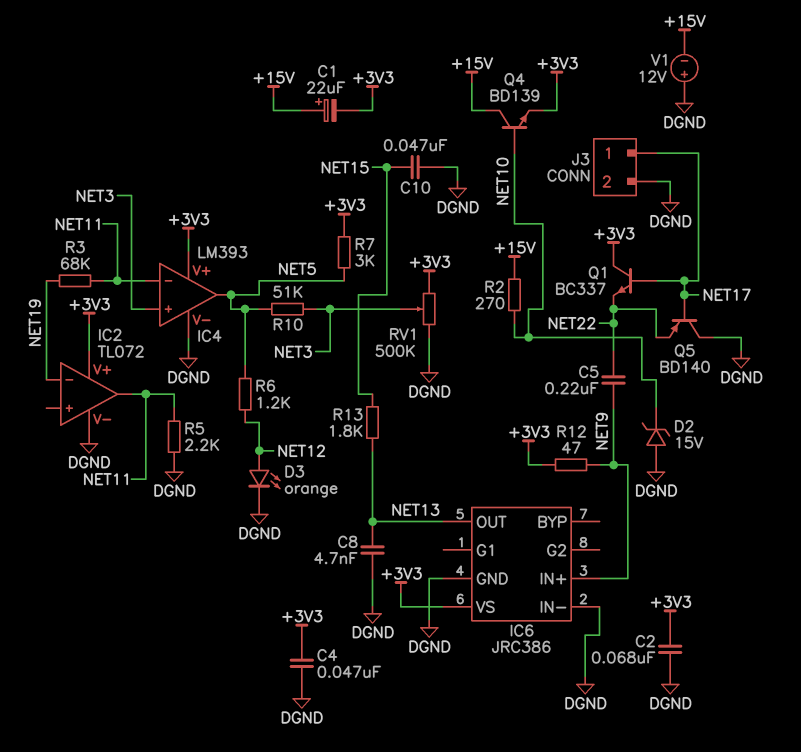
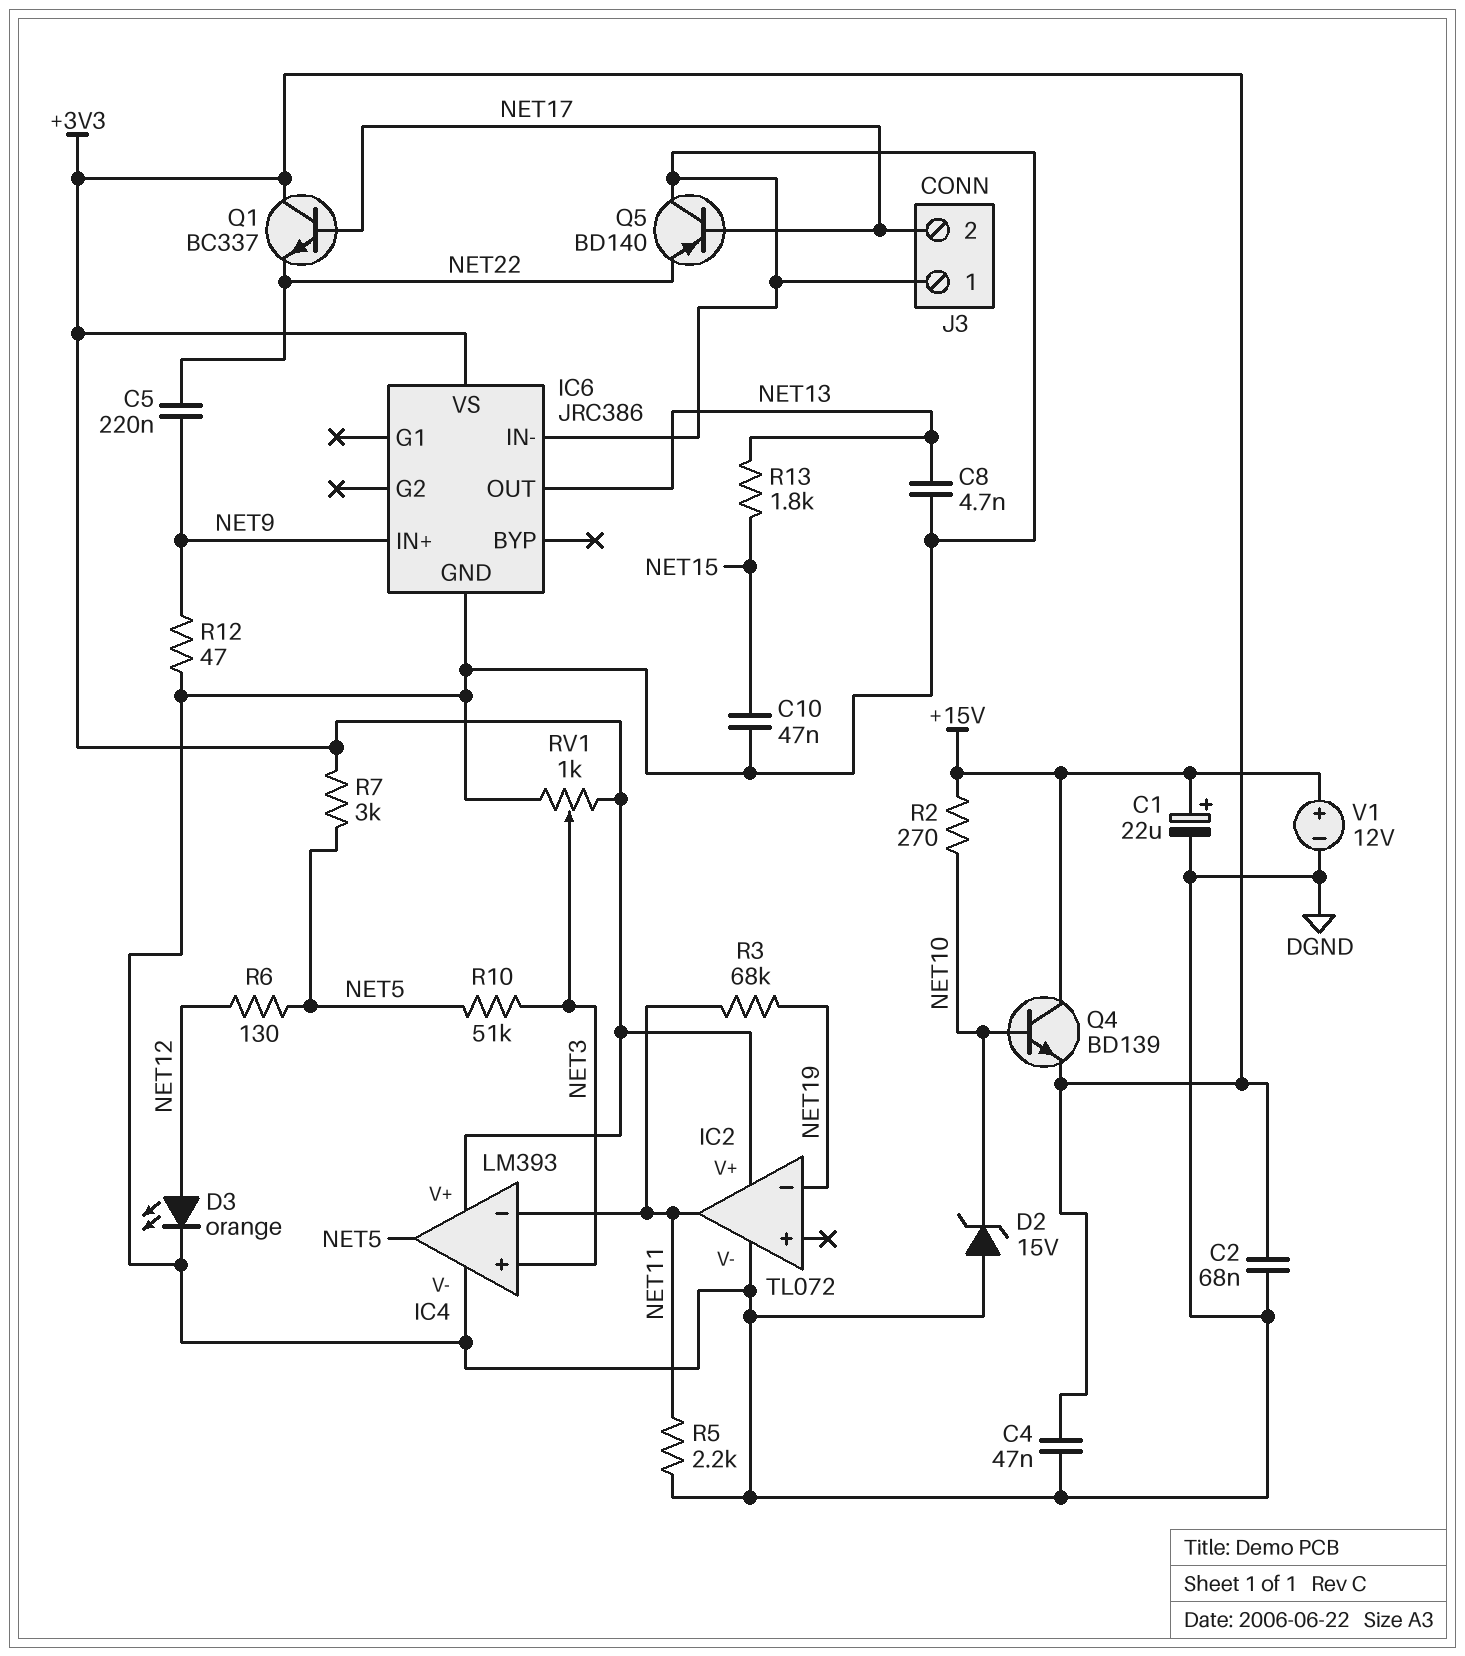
C1: 22uF (plus +15V, minus +3V3) -> 22uF (plus +15V, minus DGND)
J3 pin 1: NET17 -> DGND
J3 pin 2: DGND -> NET17
R6: 1.2k (NET5, NET12) -> 130 (NET5, NET12)
R12: 47 (+3V3, NET9) -> 47 (DGND, NET9)
RV1: 500k (+3V3, DGND, wiper NET3) -> 1k (+3V3, DGND, wiper NET3)
V1: 12V (plus DGND, minus +15V) -> 12V (plus +15V, minus DGND)

